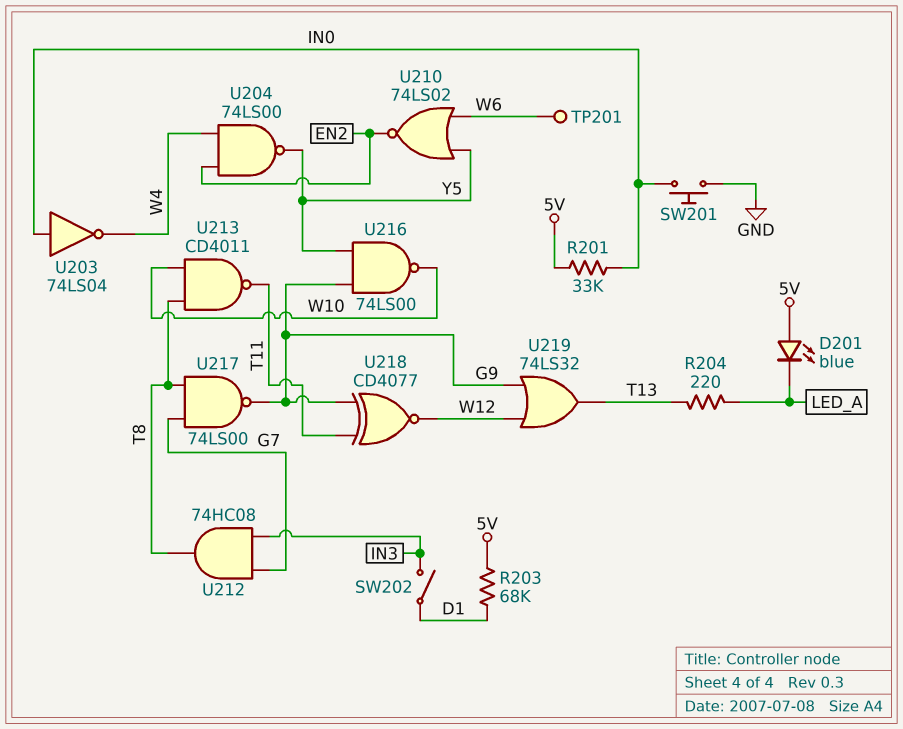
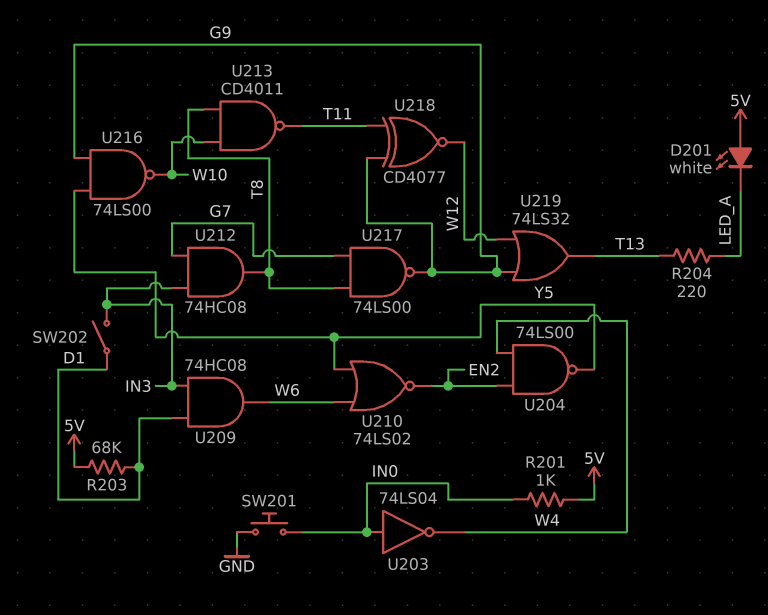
D201: LED blue (A 5V, K LED_A) -> LED white (A 5V, K LED_A)
R201: 33k (5V, IN0) -> 1k (5V, IN0)
TP201: test point (W6) -> none
U209: none -> AND 74HC08 (in D1, in IN3, out W6)

